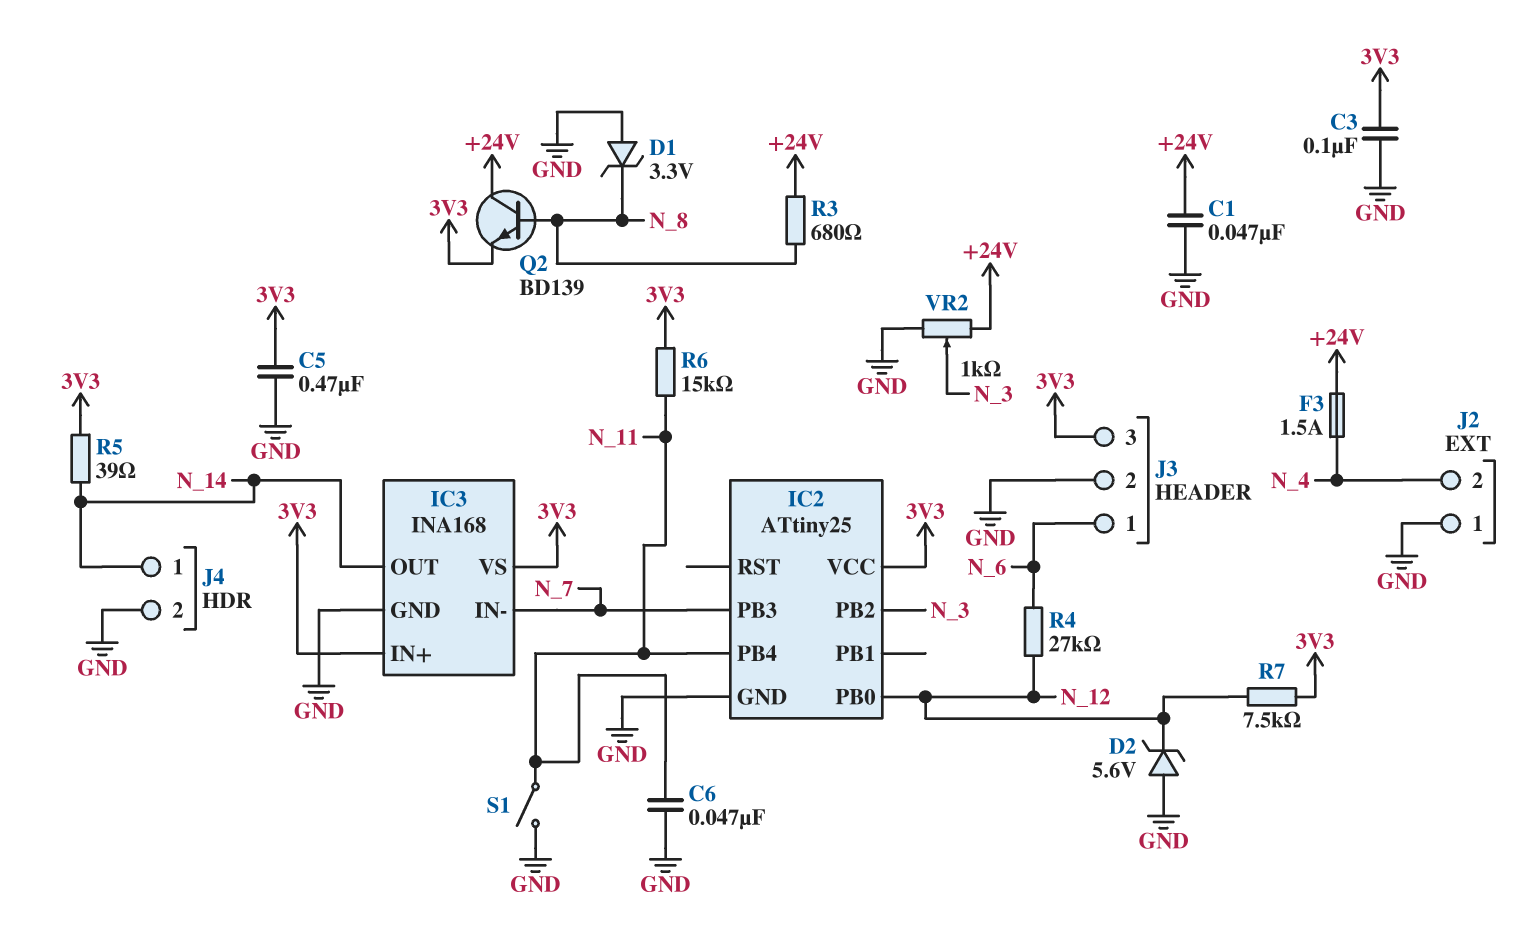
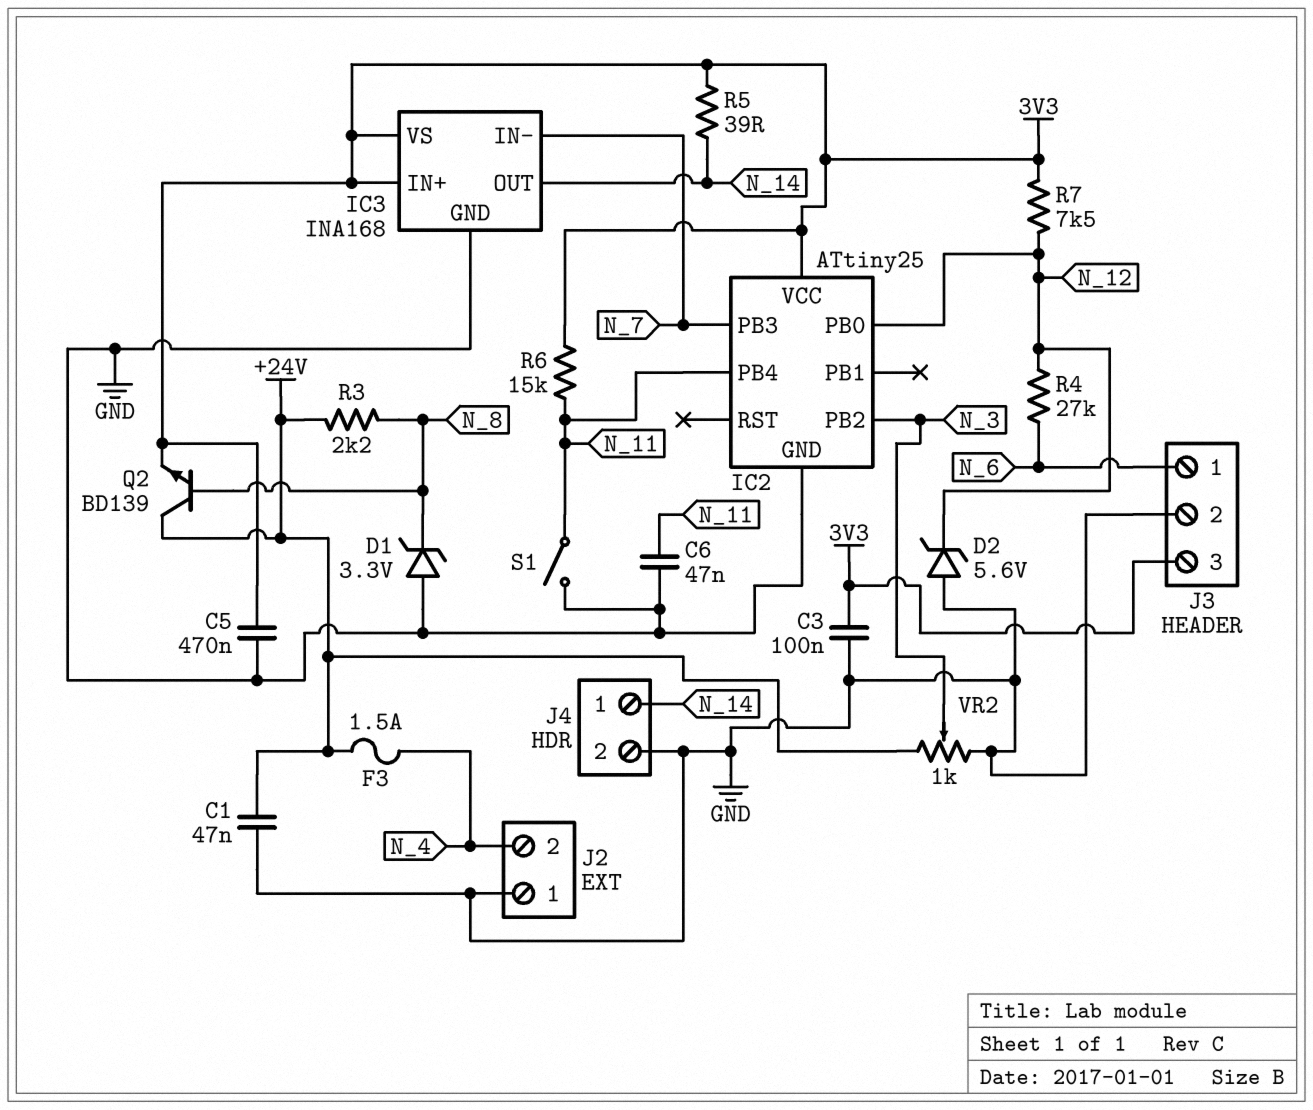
R3: 680 (+24V, N_8) -> 2.2k (+24V, N_8)

